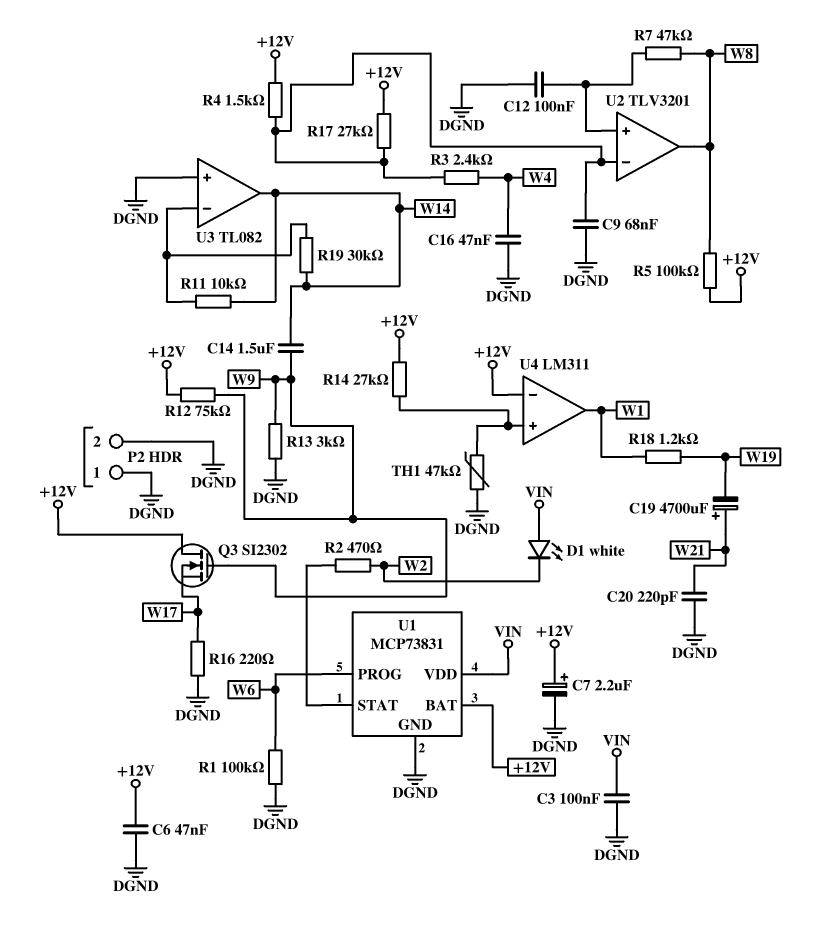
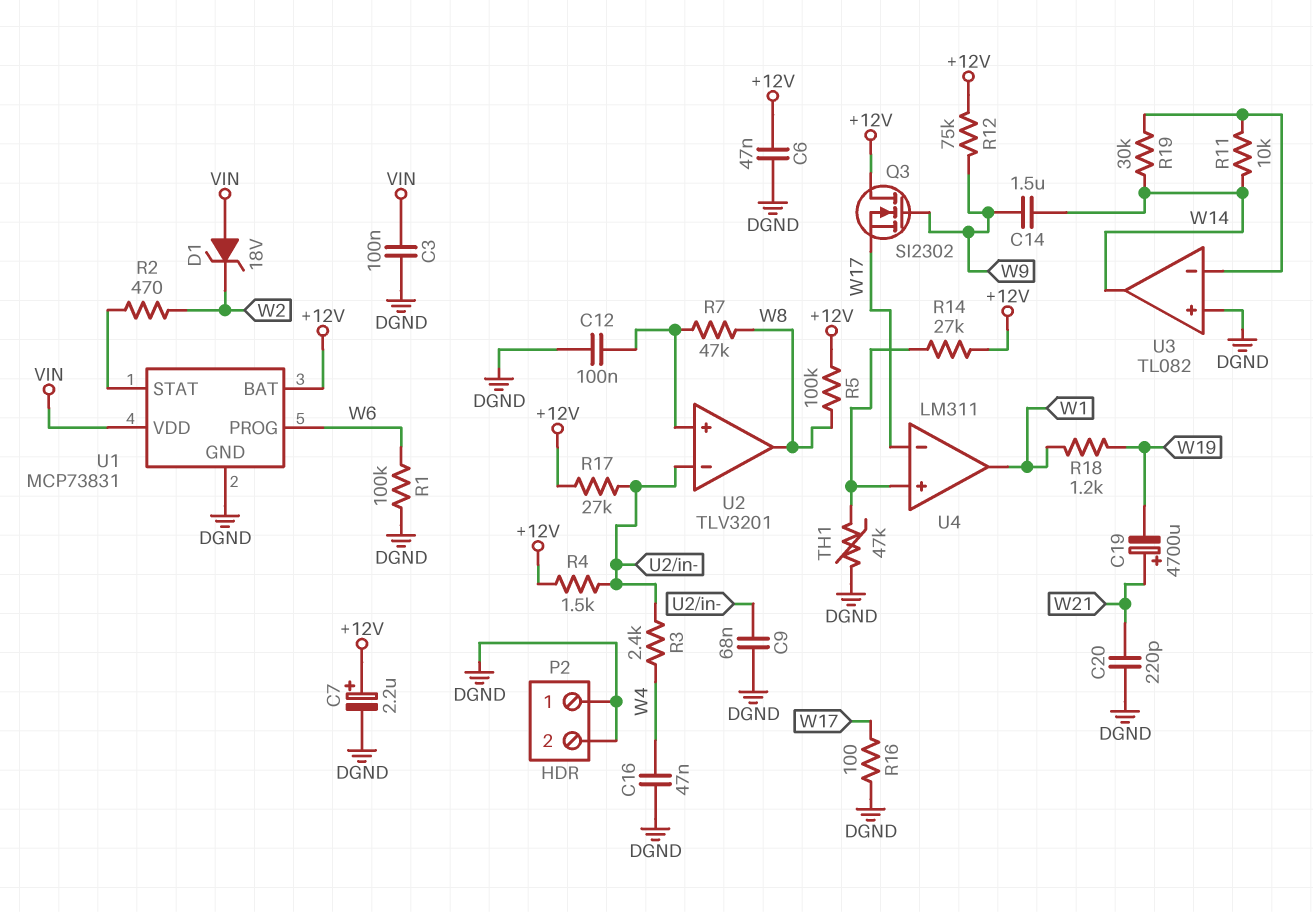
D1: LED white (A VIN, K W2) -> zener 18V (A VIN, K W2)
R13: 3k (DGND, W9) -> none
R16: 220 (DGND, W17) -> 100 (DGND, W17)
U4 pin in-: +12V -> W17

